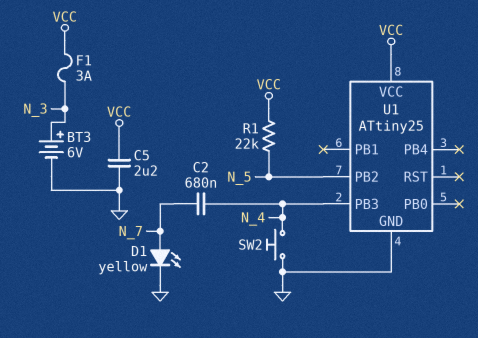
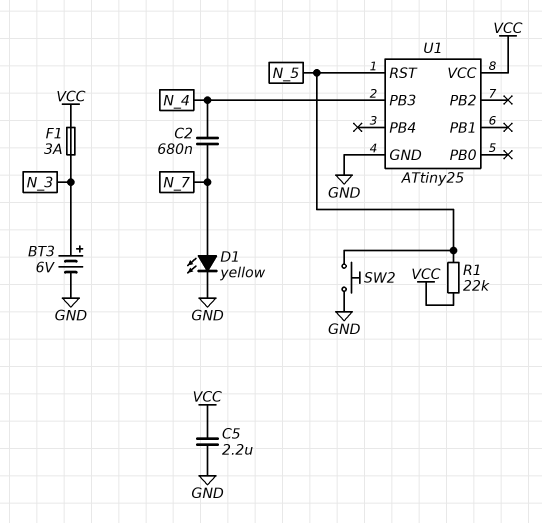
SW2: button (GND, N_4) -> button (GND, N_5)
U1 pin PB2: N_5 -> none
U1 pin RST: none -> N_5

